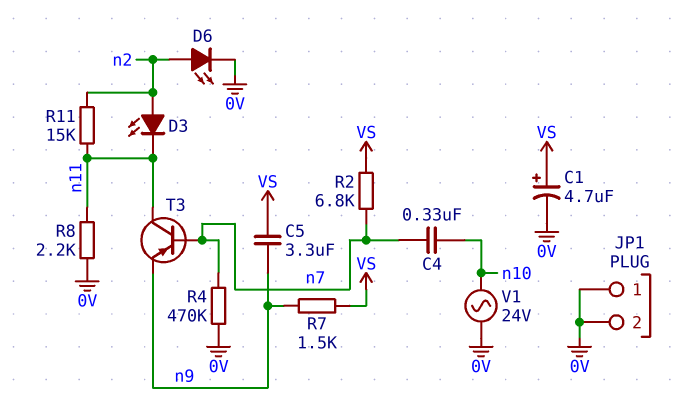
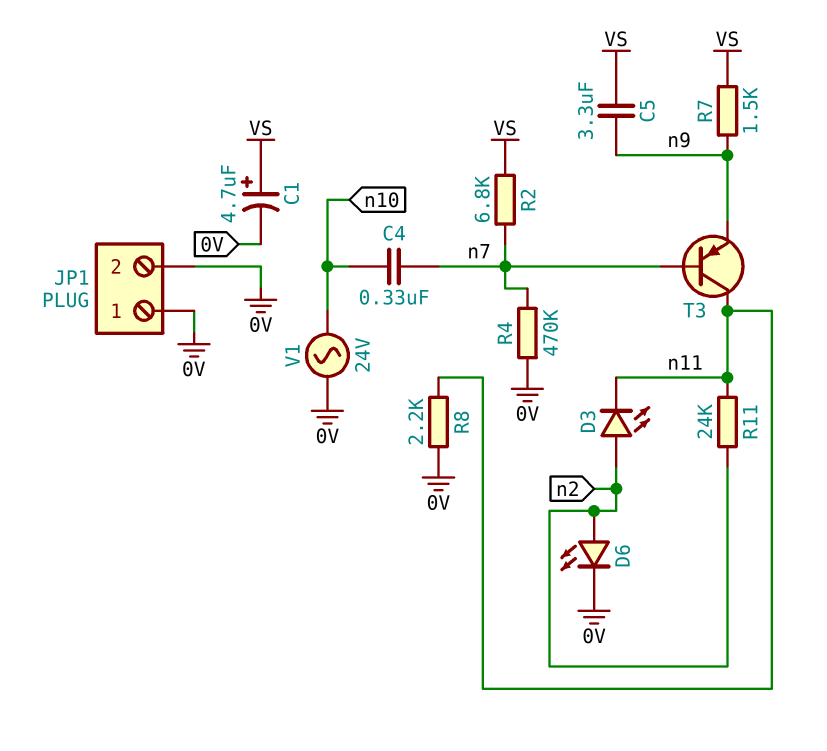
R11: 15k (n2, n11) -> 24k (n2, n11)

